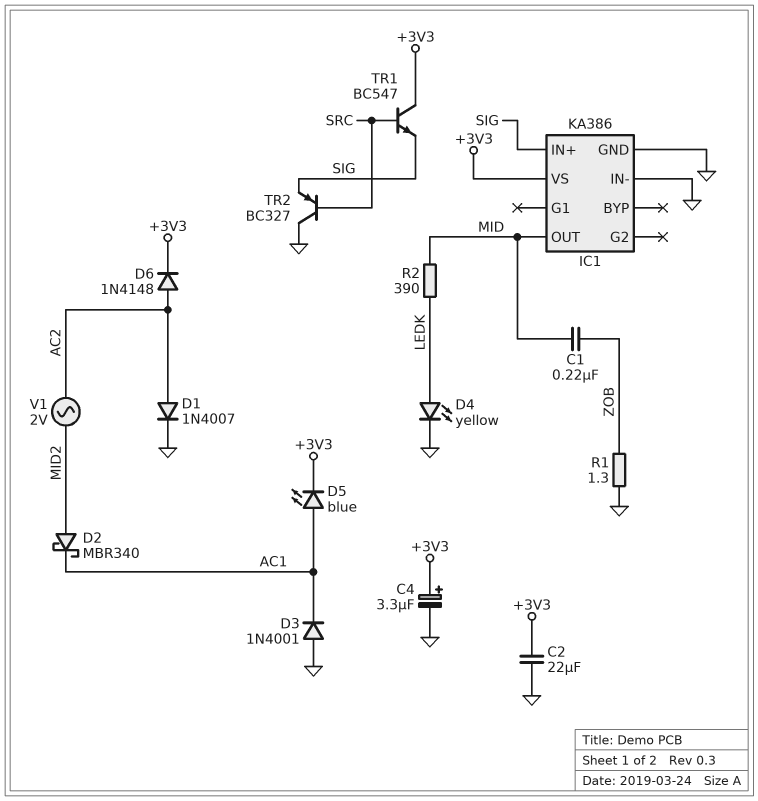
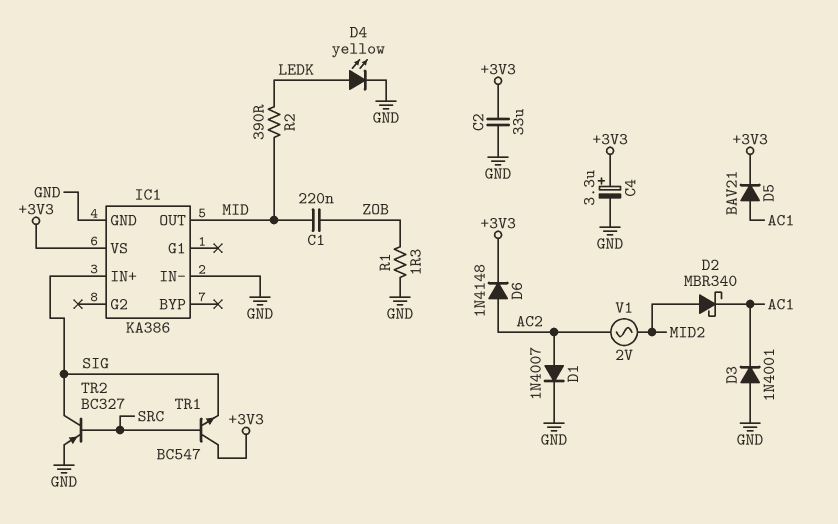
C2: 22uF (+3V3, GND) -> 33uF (+3V3, GND)
D5: LED blue (A AC1, K +3V3) -> diode BAV21 (A AC1, K +3V3)
TR2: PNP BC327 (B SRC, C GND, E SIG) -> PNP BC327 (B SRC, C SIG, E GND)

